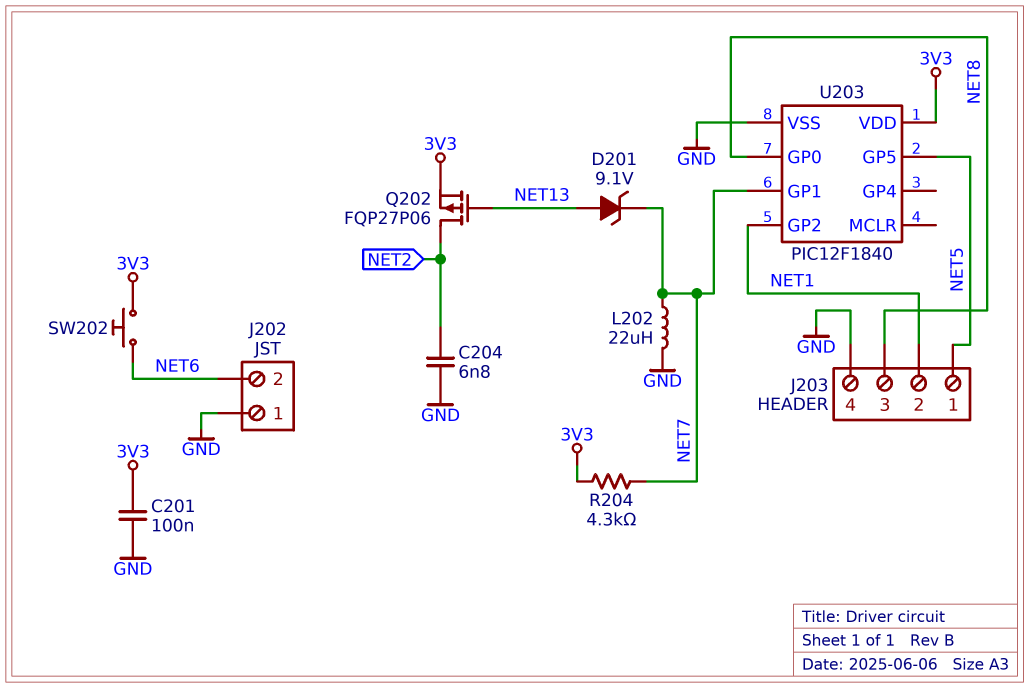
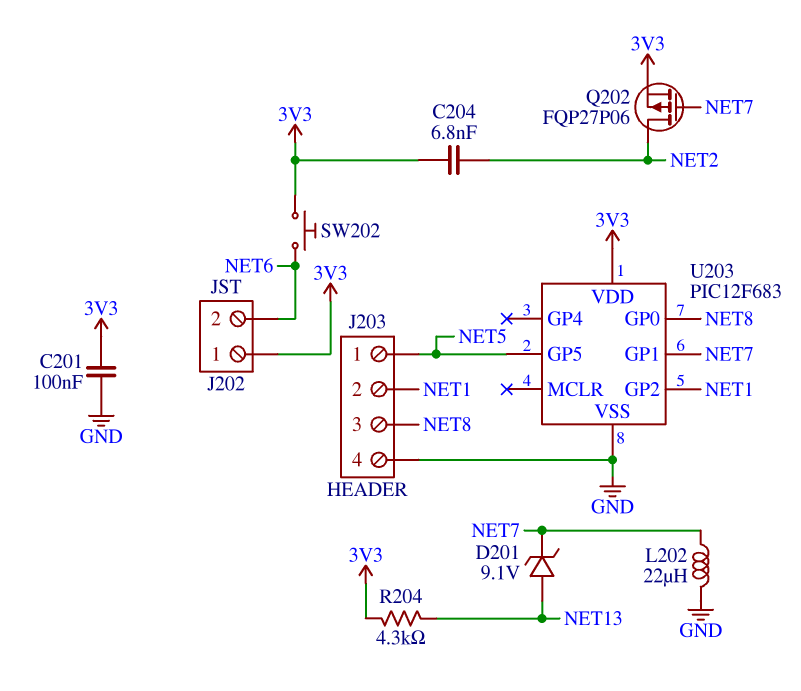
C204: 6.8nF (GND, NET2) -> 6.8nF (3V3, NET2)
J202 pin 1: GND -> 3V3
Q202: PMOS FQP27P06 (G NET13, D NET2, S 3V3) -> PMOS FQP27P06 (G NET7, D NET2, S 3V3)
R204: 4.3k (3V3, NET7) -> 4.3k (3V3, NET13)
U203: PIC12F1840 -> PIC12F683

